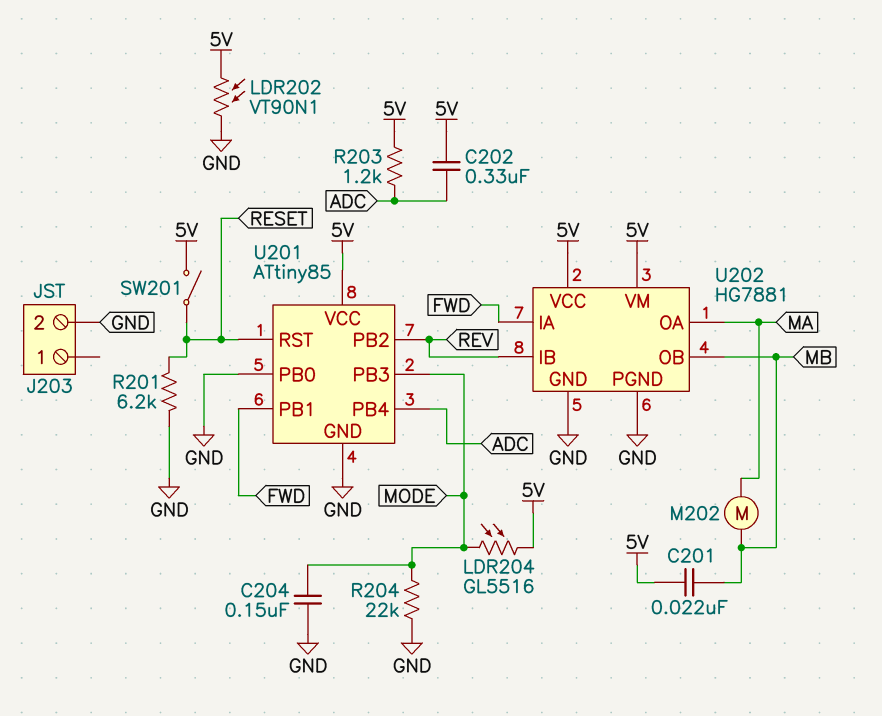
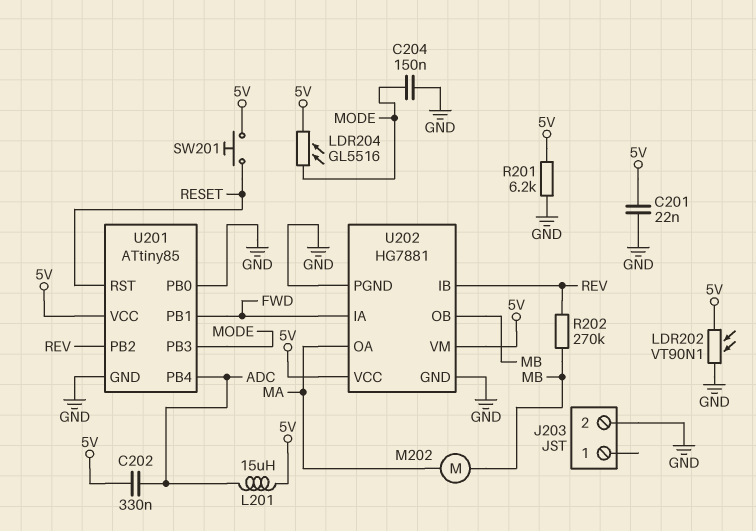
C201: 22nF (5V, MB) -> 22nF (5V, GND)
L201: none -> 15uH (5V, ADC)
R201: 6.2k (GND, RESET) -> 6.2k (5V, GND)
R202: none -> 270k (MB, REV)
R203: 1.2k (5V, ADC) -> none
R204: 22k (GND, MODE) -> none
SW201: switch (5V, RESET) -> button (5V, RESET)

